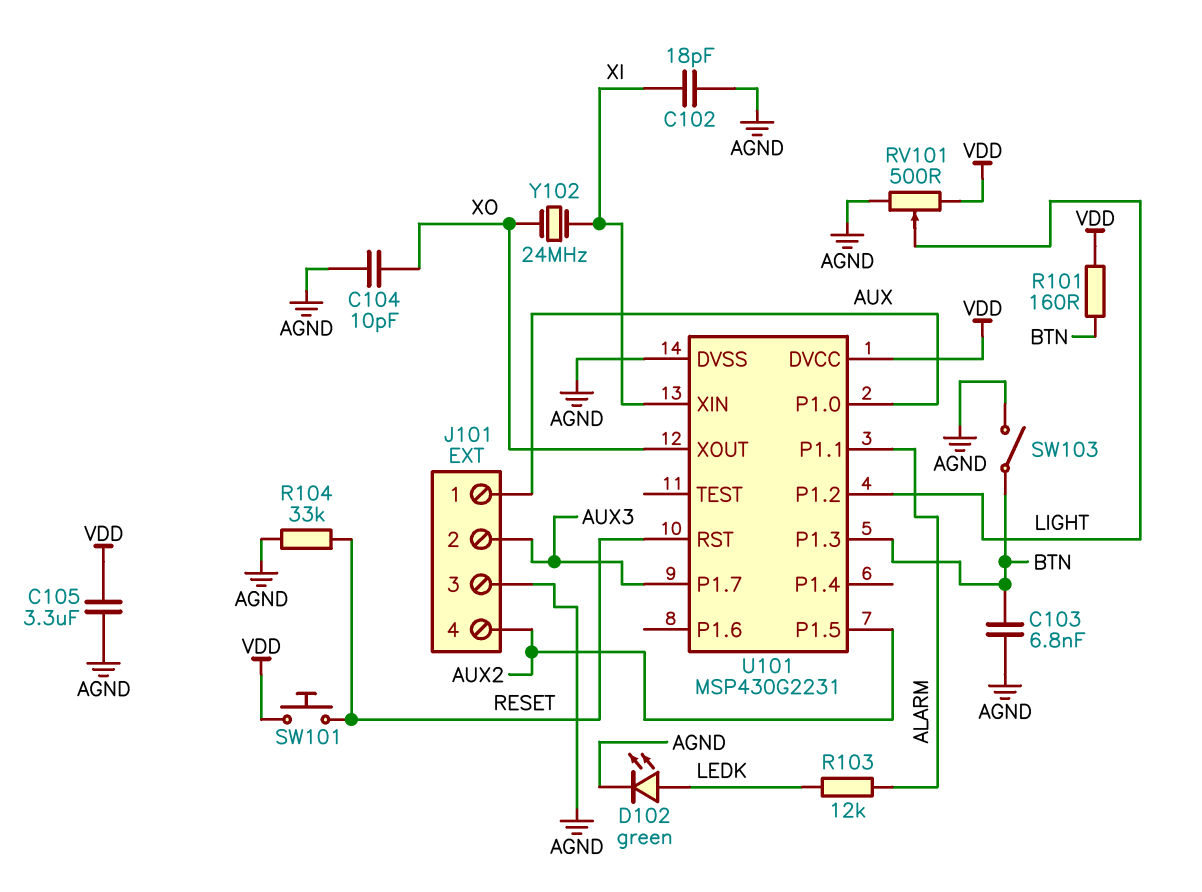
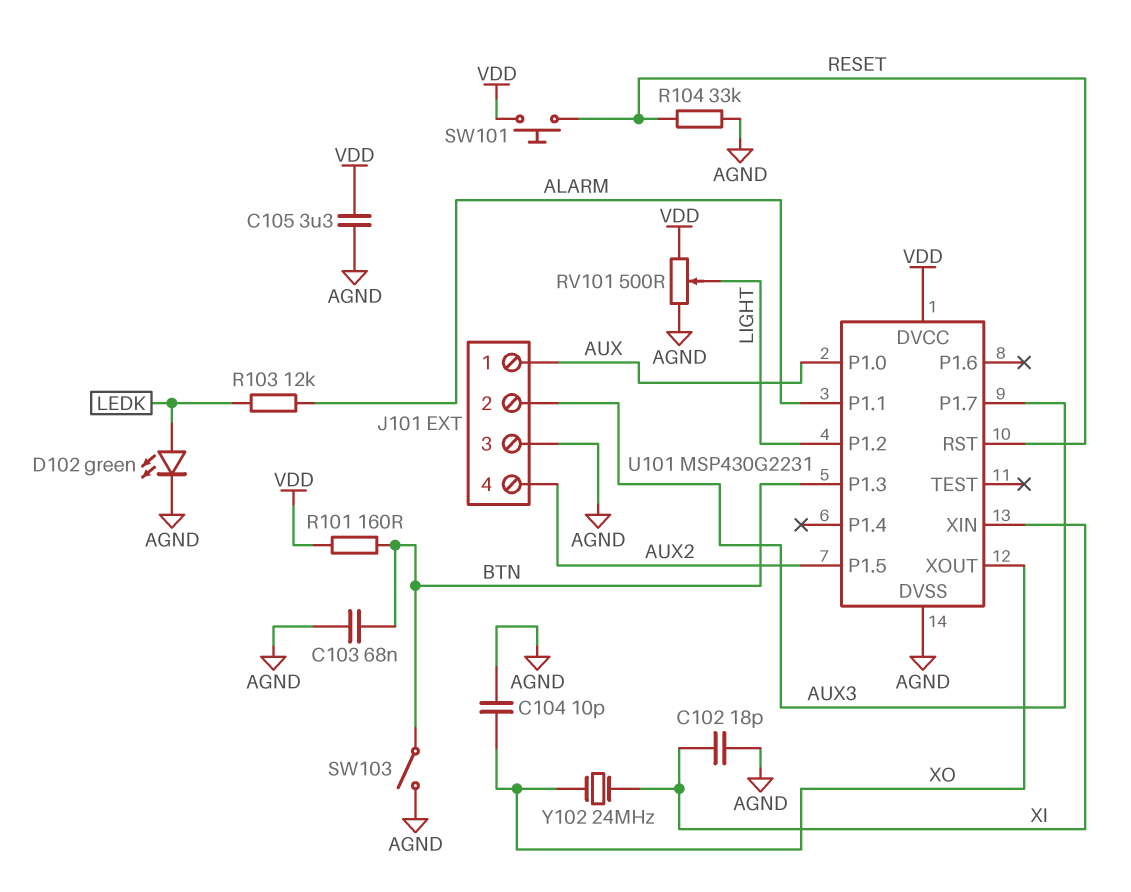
C103: 6.8nF (AGND, BTN) -> 68nF (AGND, BTN)

